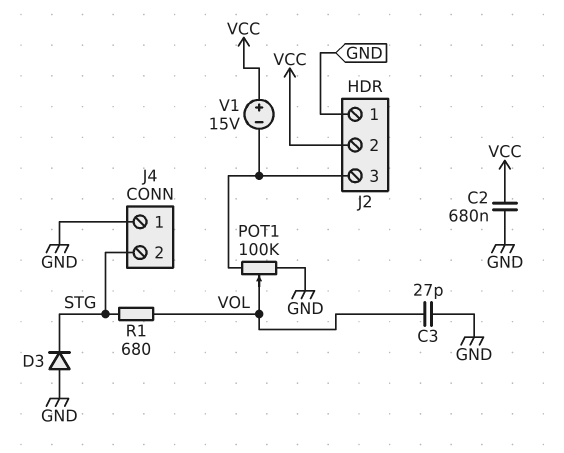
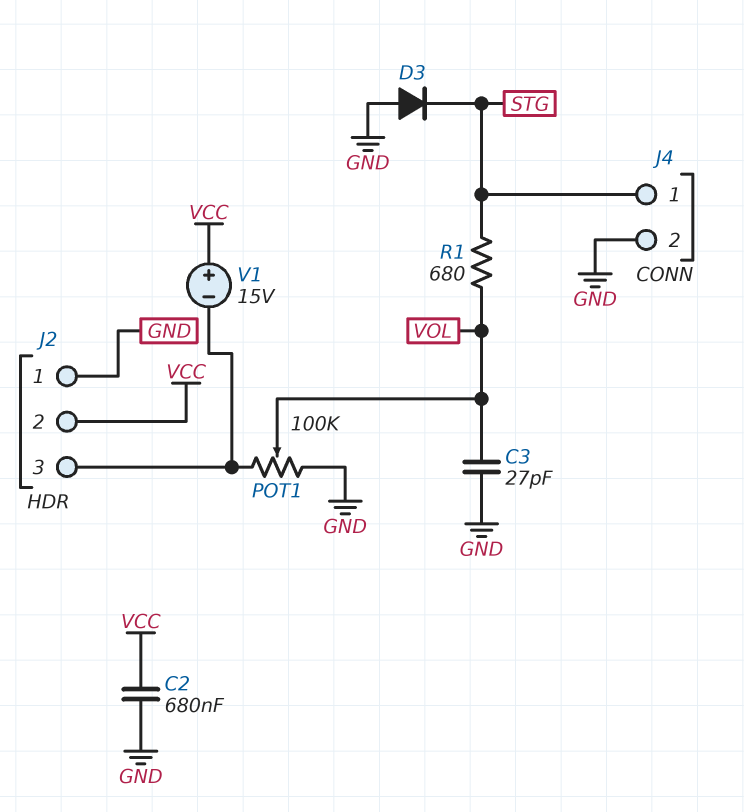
J4 pin 1: GND -> STG
J4 pin 2: STG -> GND

